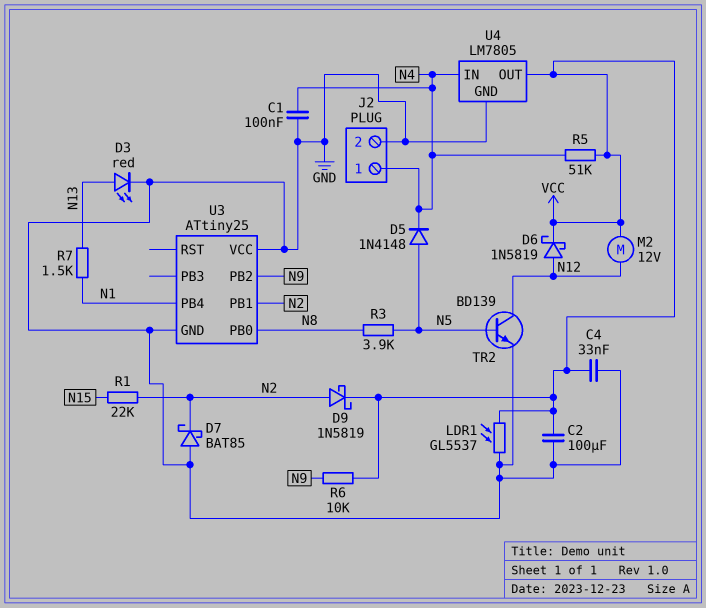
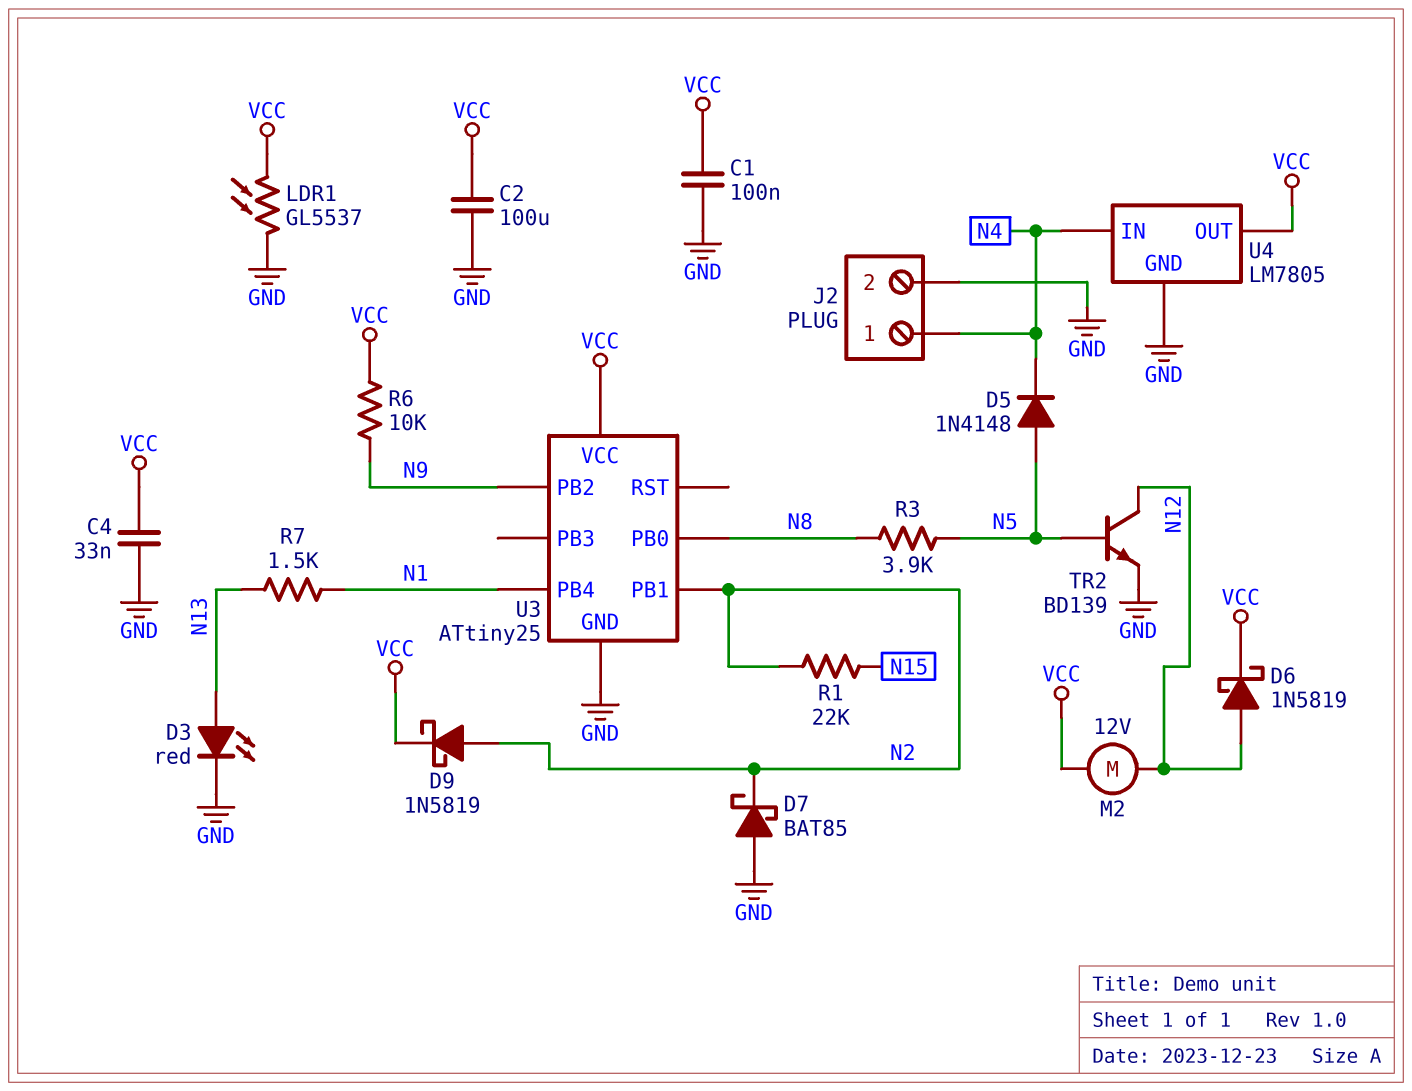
C1: 100nF (GND, N4) -> 100nF (GND, VCC)
R5: 51k (N4, VCC) -> none
U3 pin VCC: GND -> VCC

